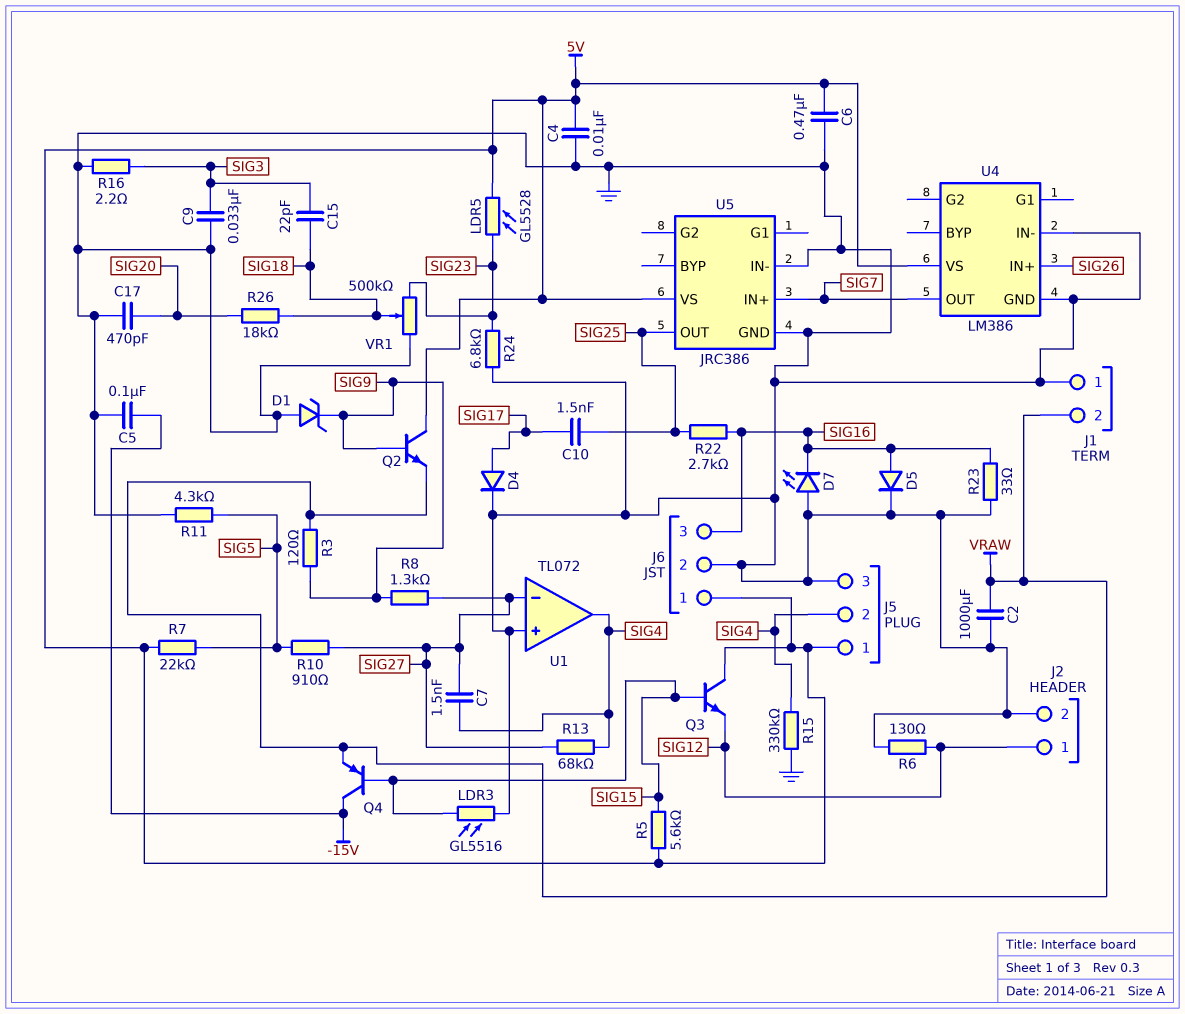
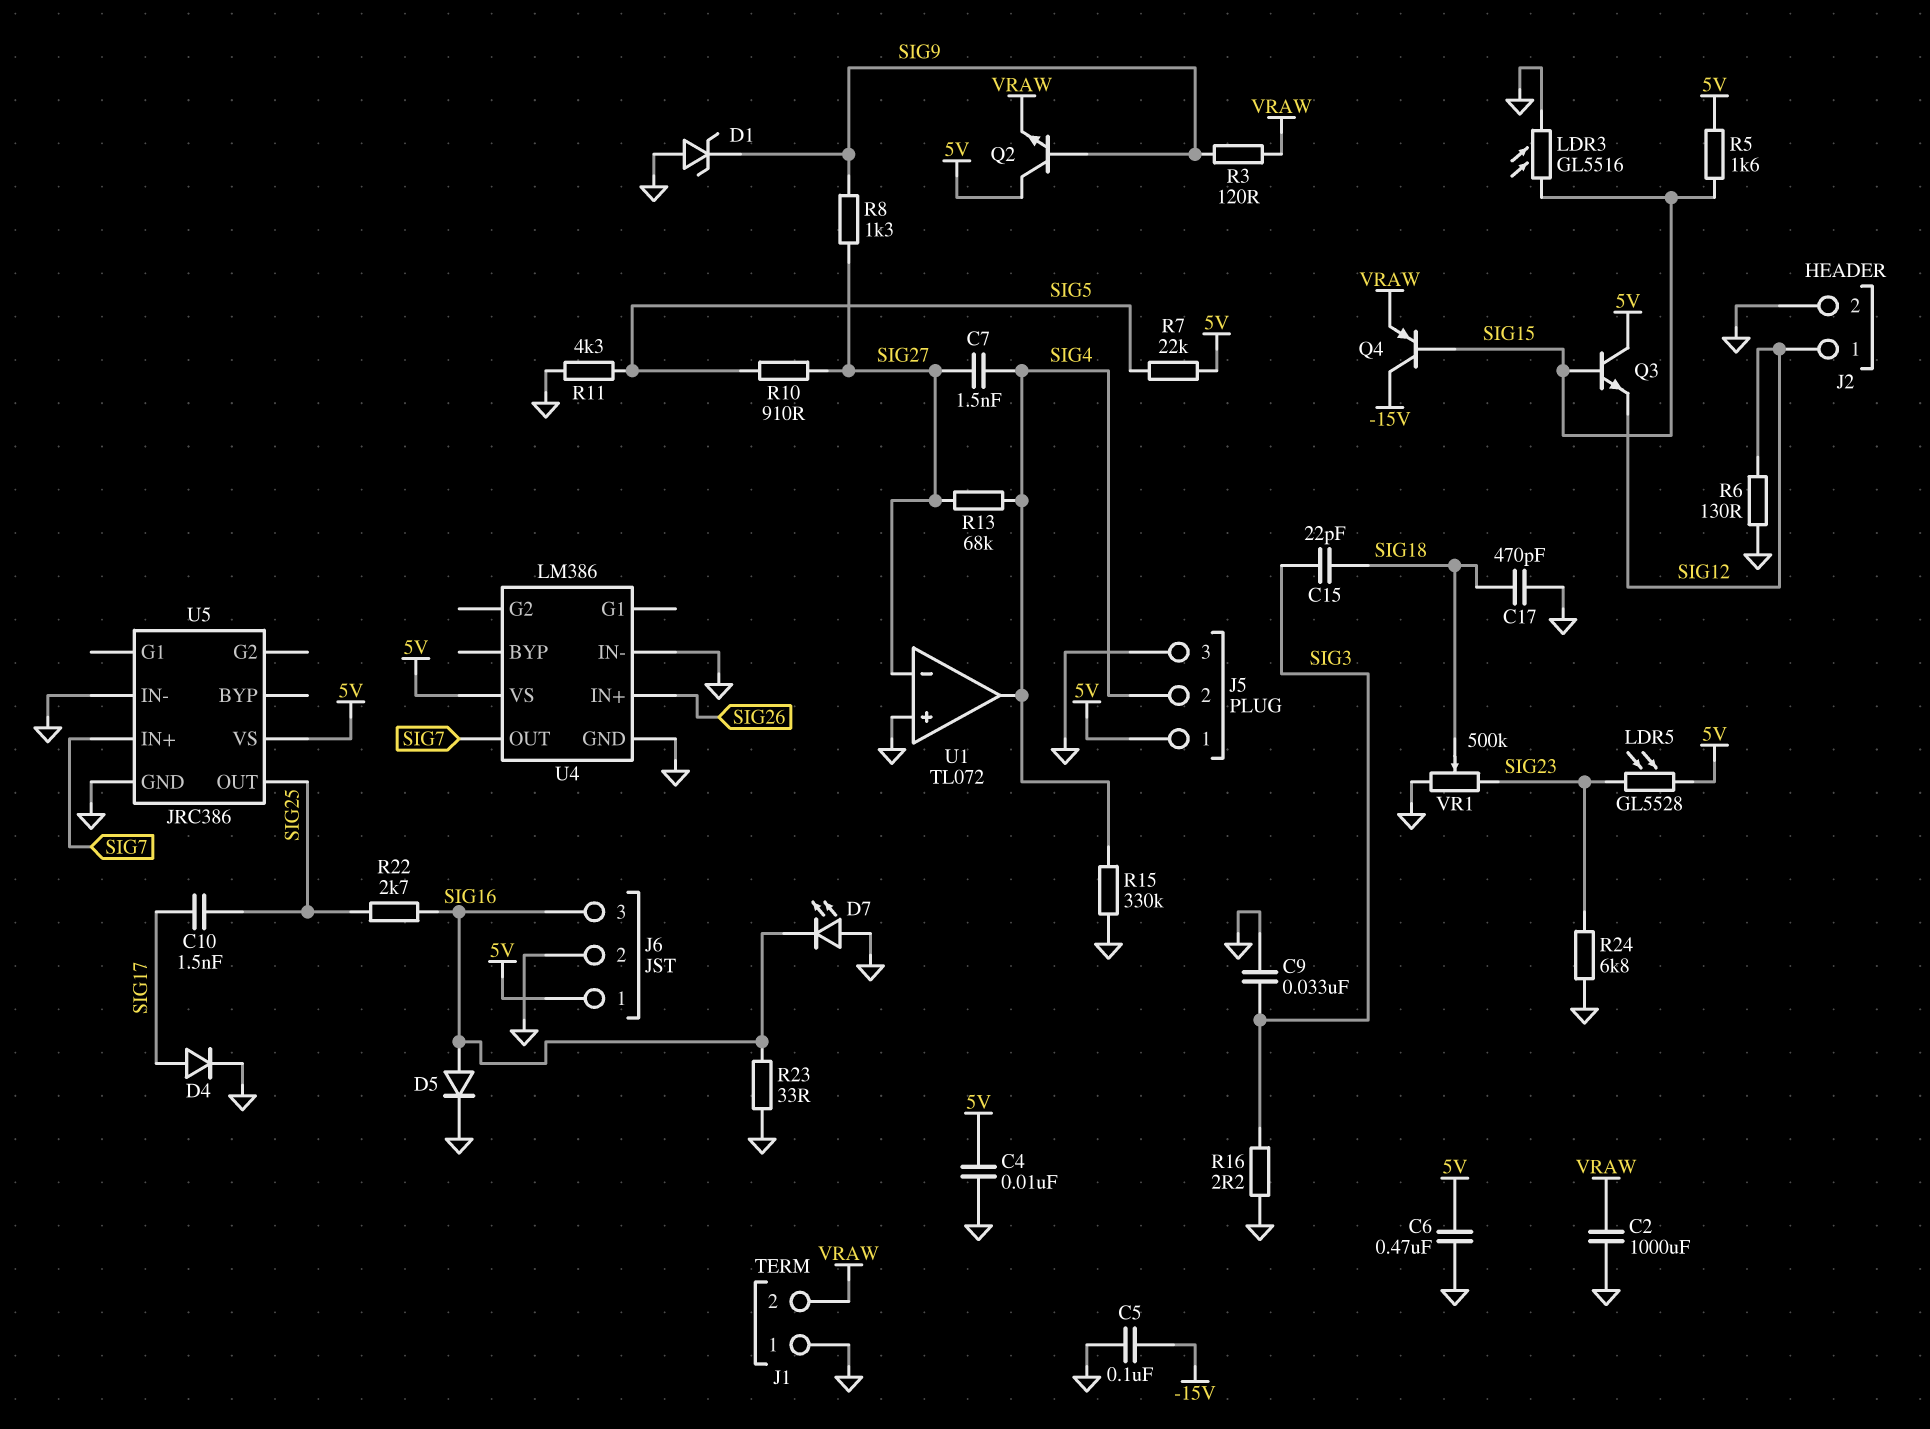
C17: 470pF (GND, SIG20) -> 470pF (GND, SIG18)
R5: 5.6k (5V, SIG15) -> 1.6k (5V, SIG15)
R26: 18k (SIG18, SIG20) -> none

